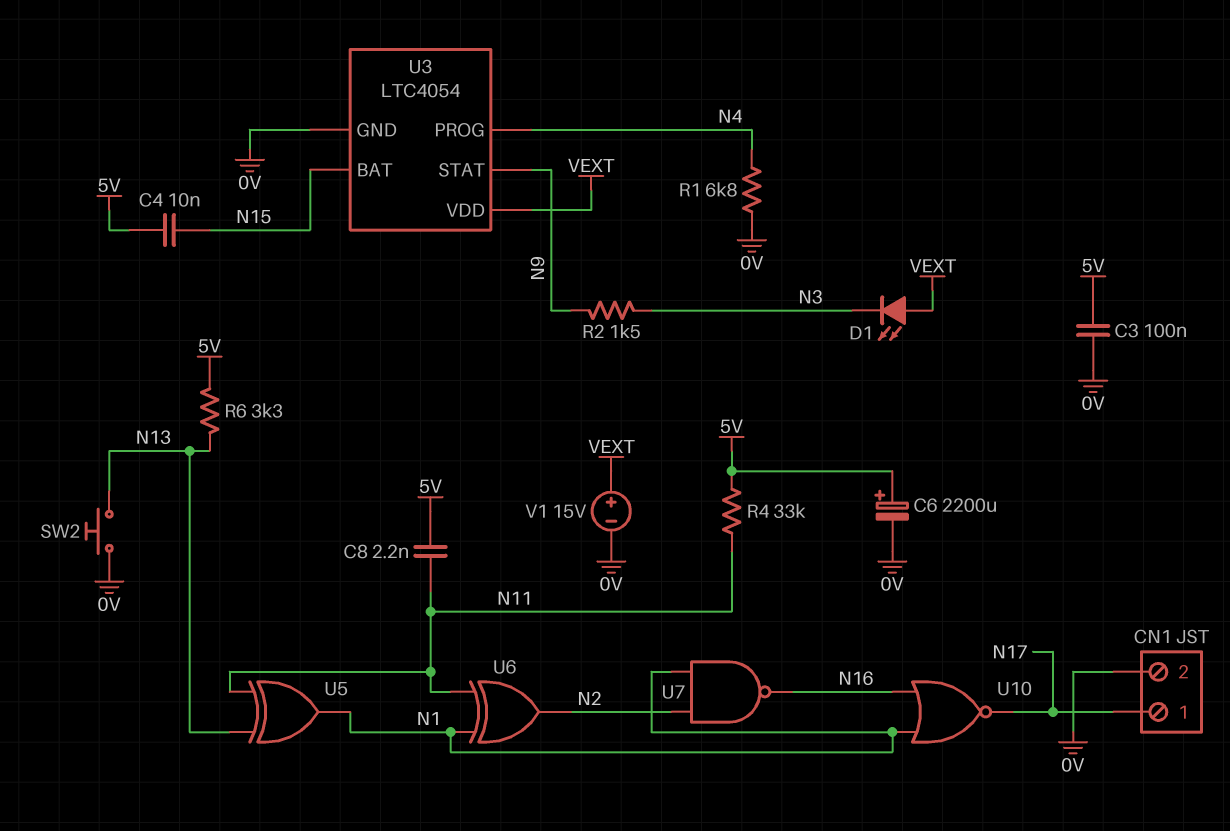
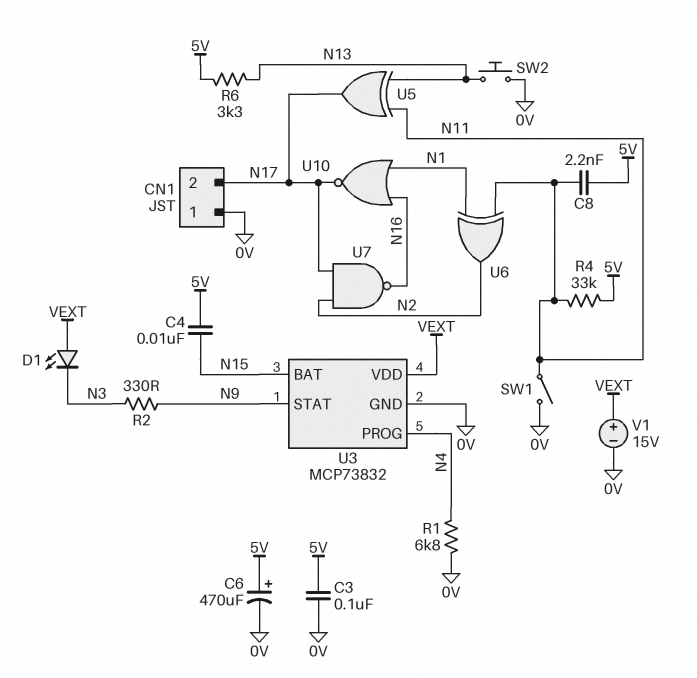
C6: 2200uF (plus 5V, minus 0V) -> 470uF (plus 5V, minus 0V)
CN1 pin 1: N17 -> 0V
CN1 pin 2: 0V -> N17
R2: 1.5k (N3, N9) -> 330 (N3, N9)
SW1: none -> switch (0V, N11)
U3: LTC4054 -> MCP73832
U5: XOR (in N11, in N13, out N1) -> XOR (in N11, in N13, out N17)
U7: NAND (in N1, in N2, out N16) -> NAND (in N2, in N17, out N16)

